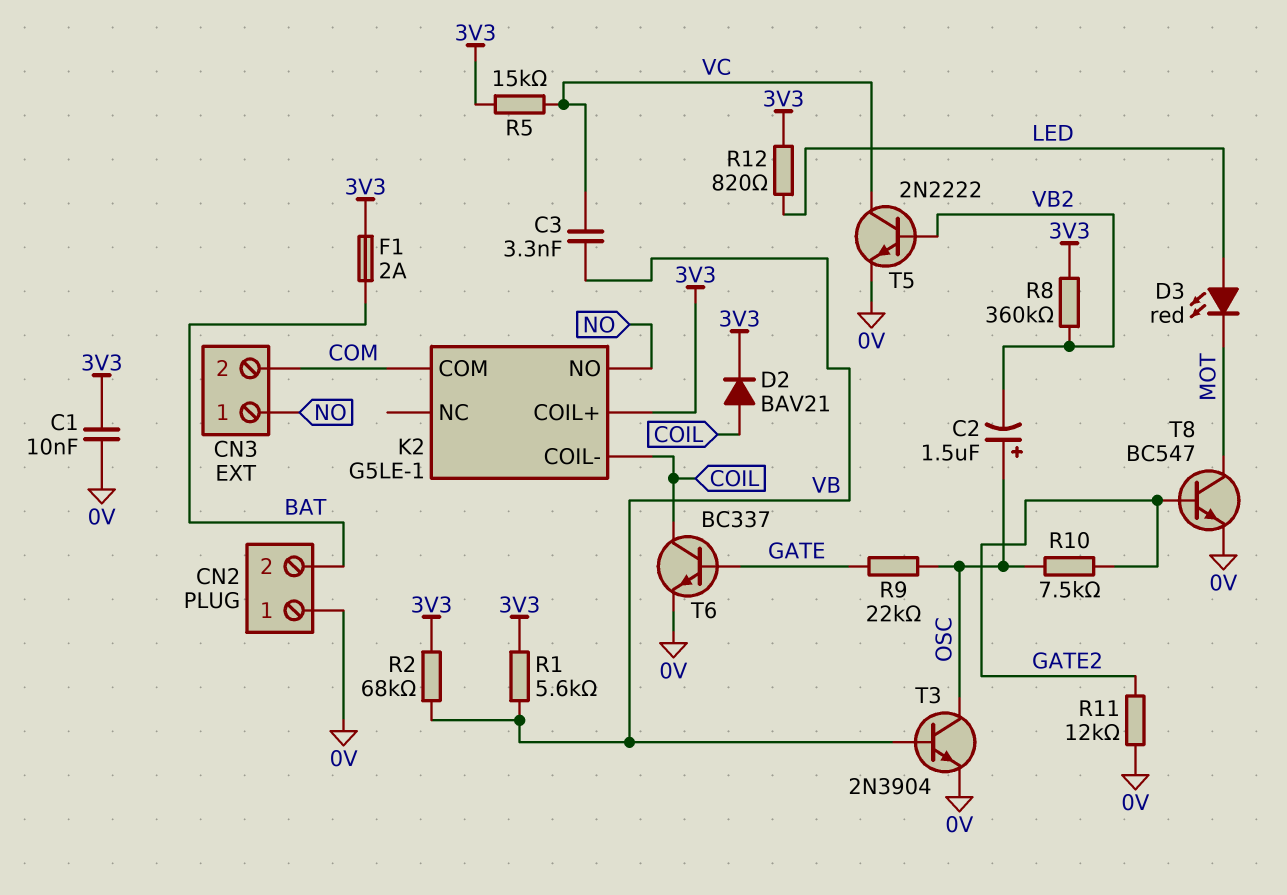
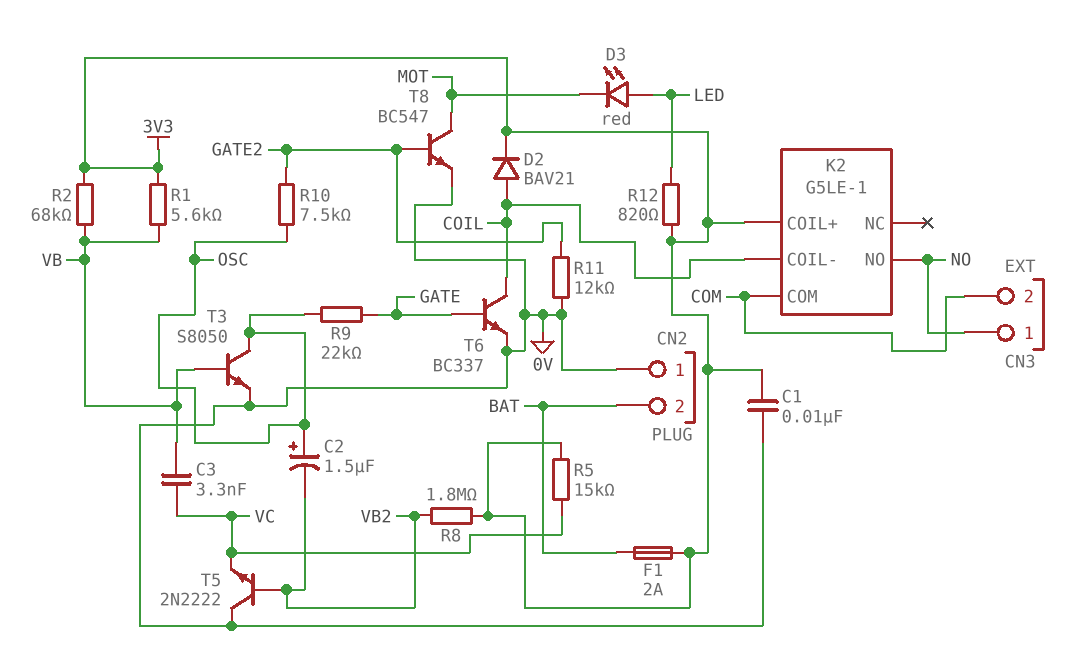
R8: 360k (3V3, VB2) -> 1.8M (3V3, VB2)
T3: NPN 2N3904 (B VB, C OSC, E 0V) -> NPN S8050 (B VB, C OSC, E 0V)
T5: NPN 2N2222 (B VB2, C VC, E 0V) -> NPN 2N2222 (B VB2, C 0V, E VC)

